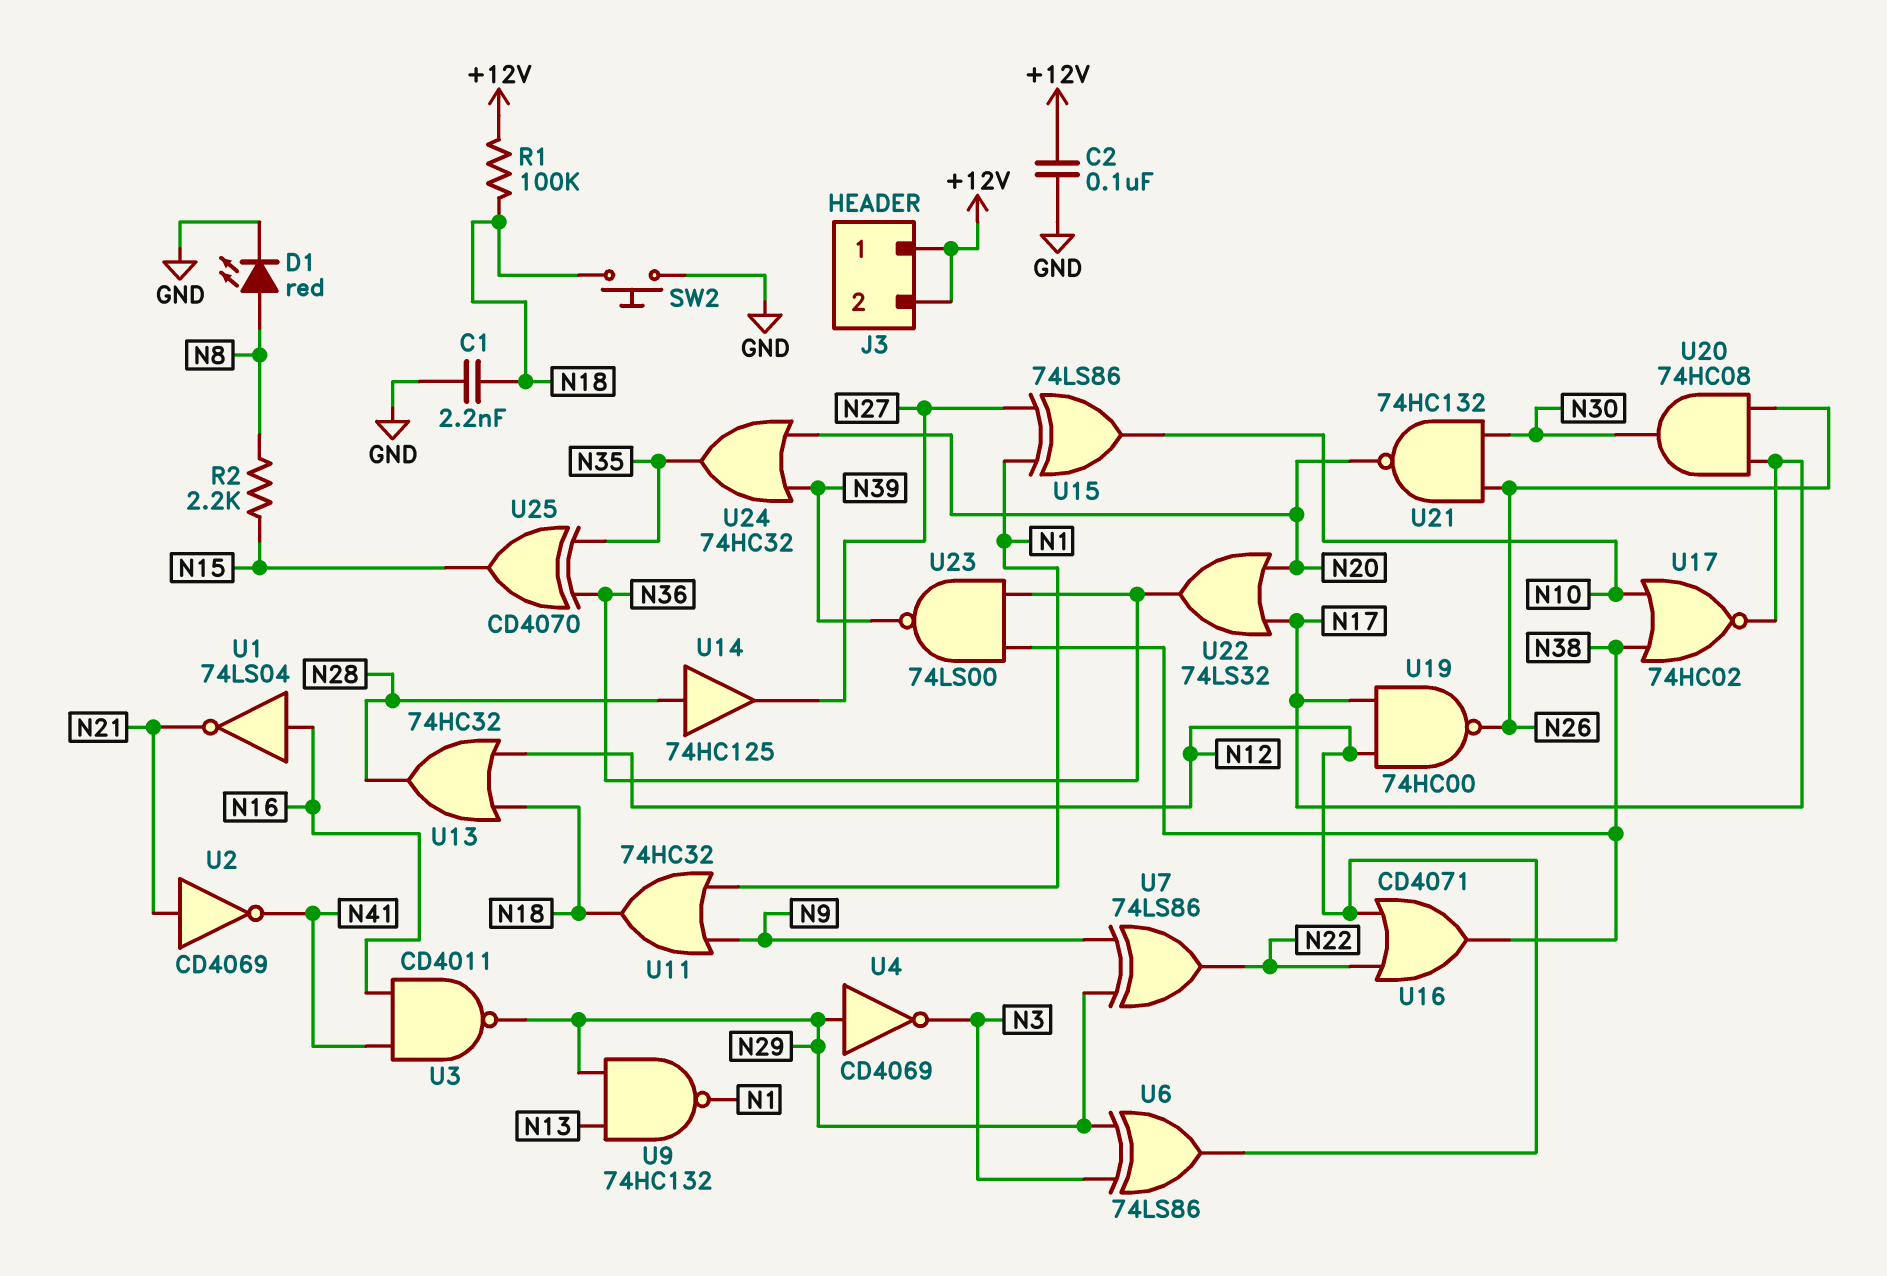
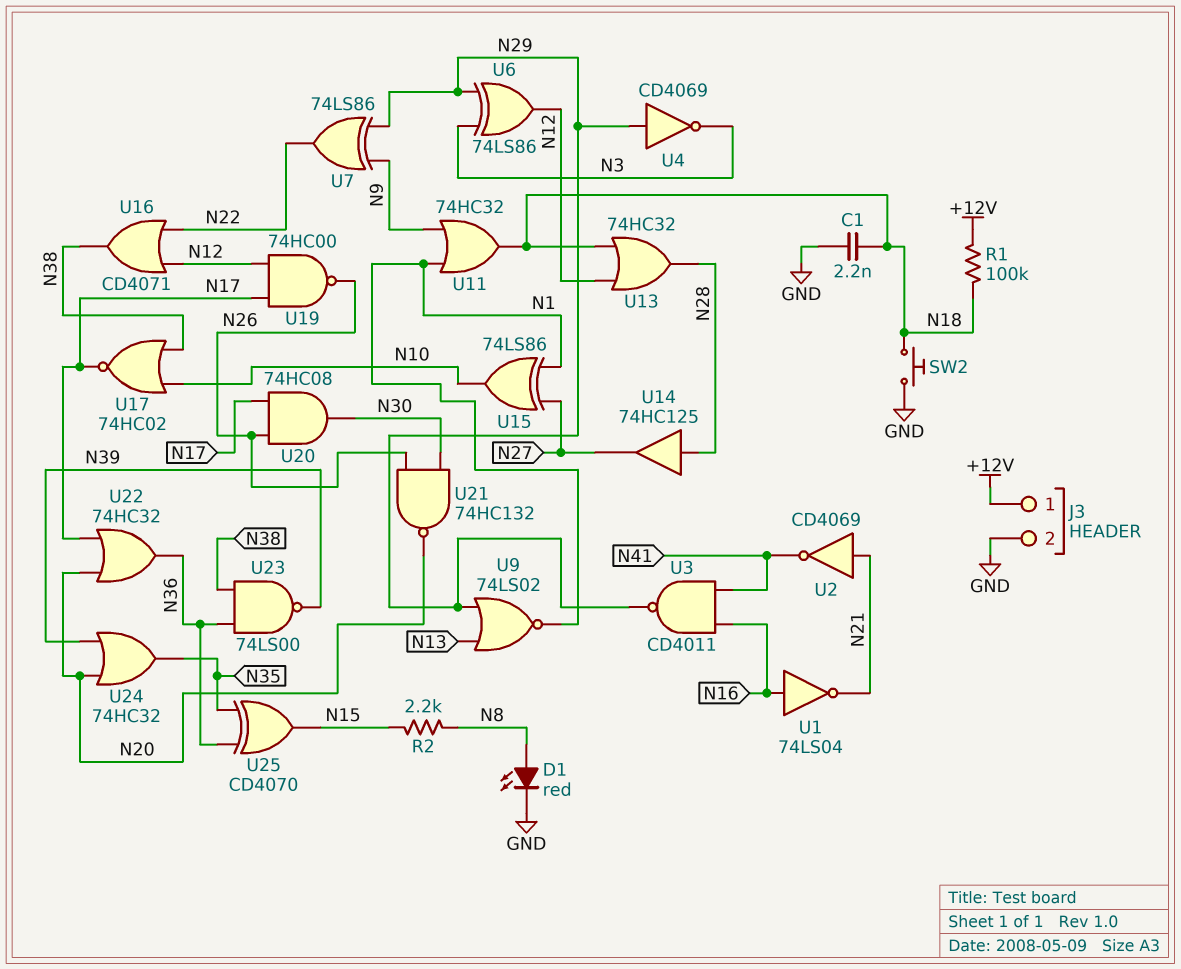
C2: 100nF (+12V, GND) -> none
J3 pin 2: +12V -> GND
U9: NAND 74HC132 (in N13, in N29, out N1) -> NOR 74LS02 (in N13, in N29, out N1)
U22: OR 74LS32 (in N17, in N20, out N36) -> OR 74HC32 (in N17, in N20, out N36)

